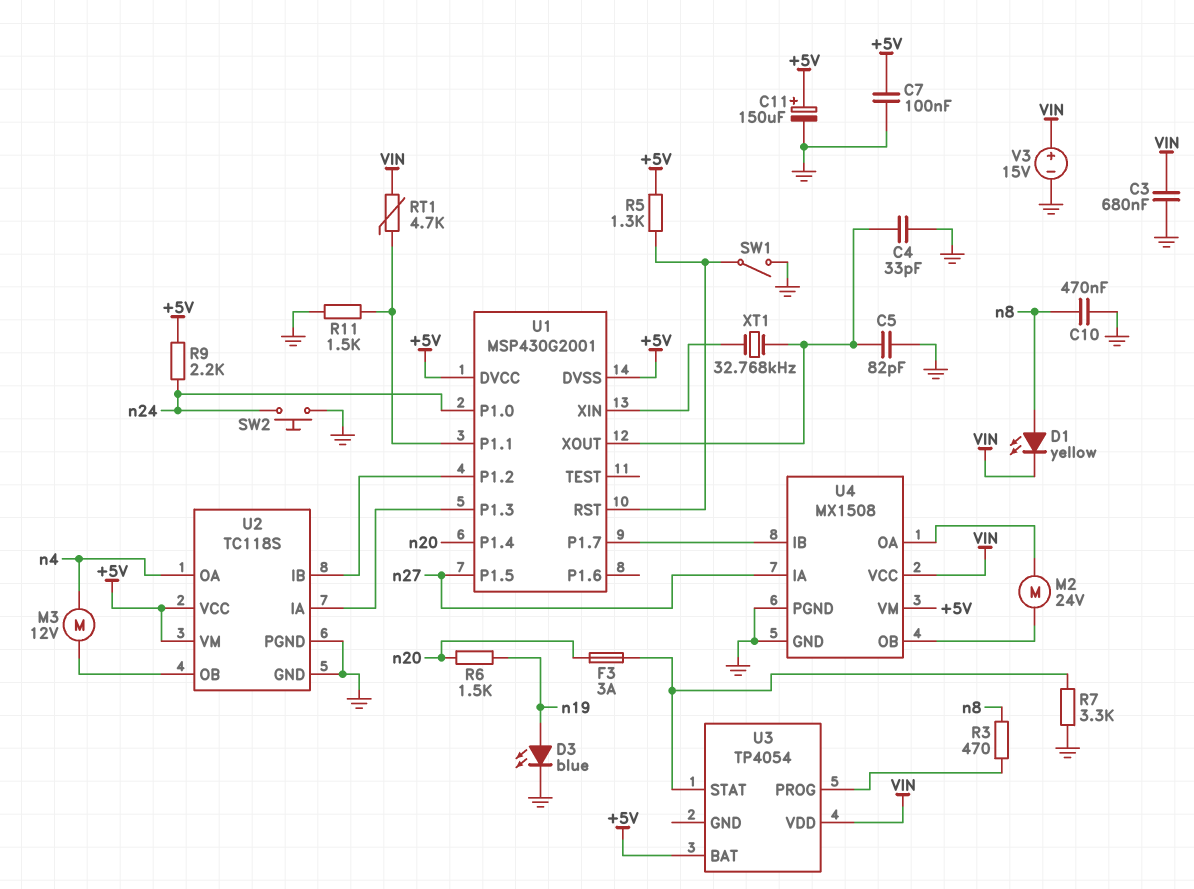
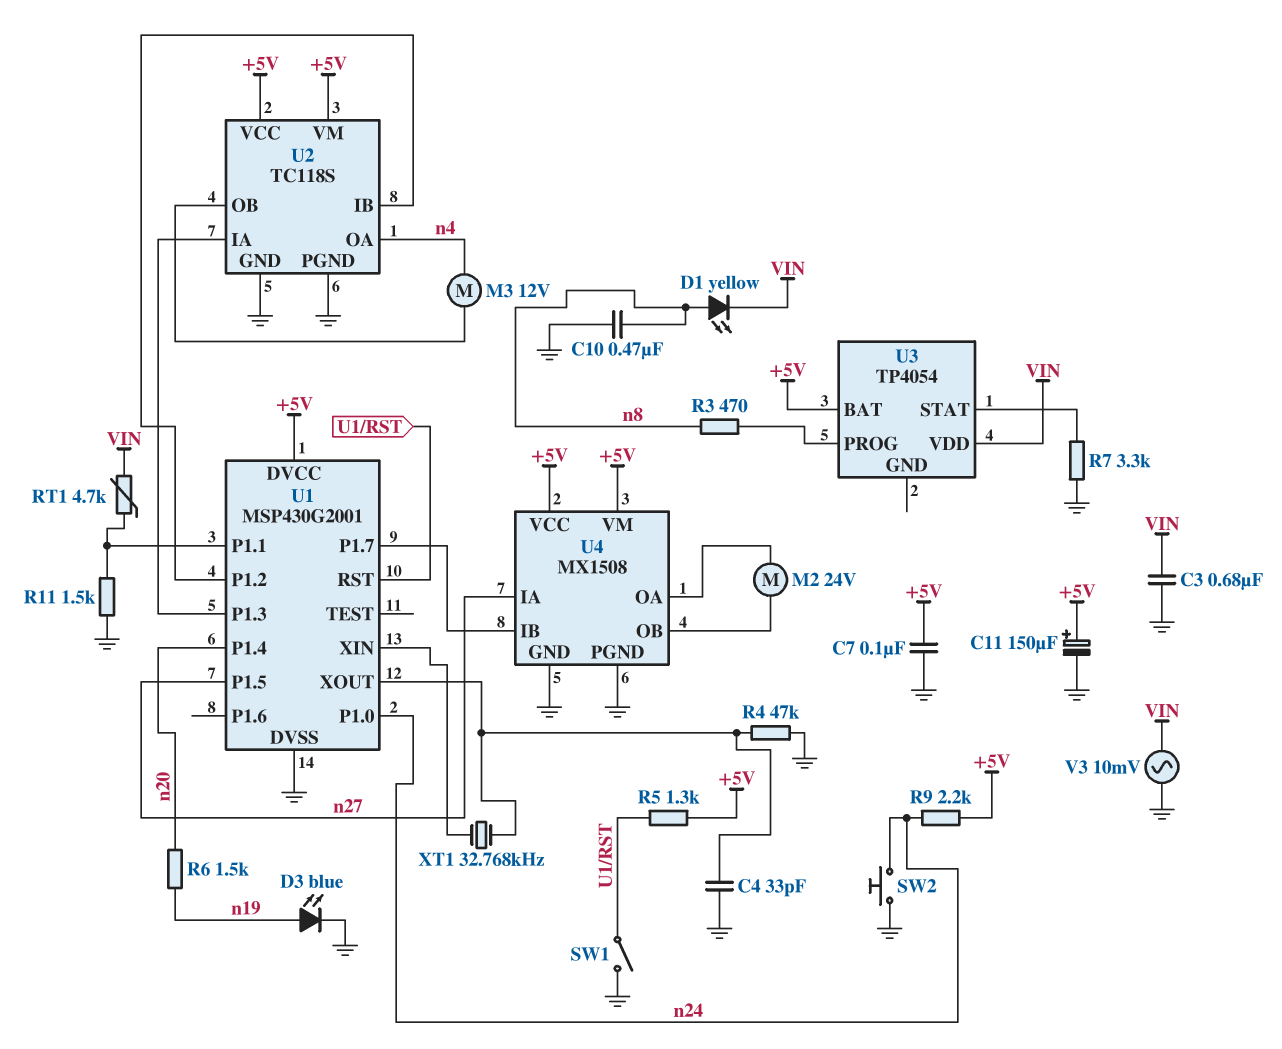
C5: 82pF (GND, U1/XOUT) -> none
F3: 3A (U3/STAT, n20) -> none
R4: none -> 47k (GND, U1/XOUT)
U1 pin DVSS: +5V -> GND
U4 pin VCC: VIN -> +5V
V3: 15V (plus VIN, minus GND) -> AC 10mV (GND, VIN)

